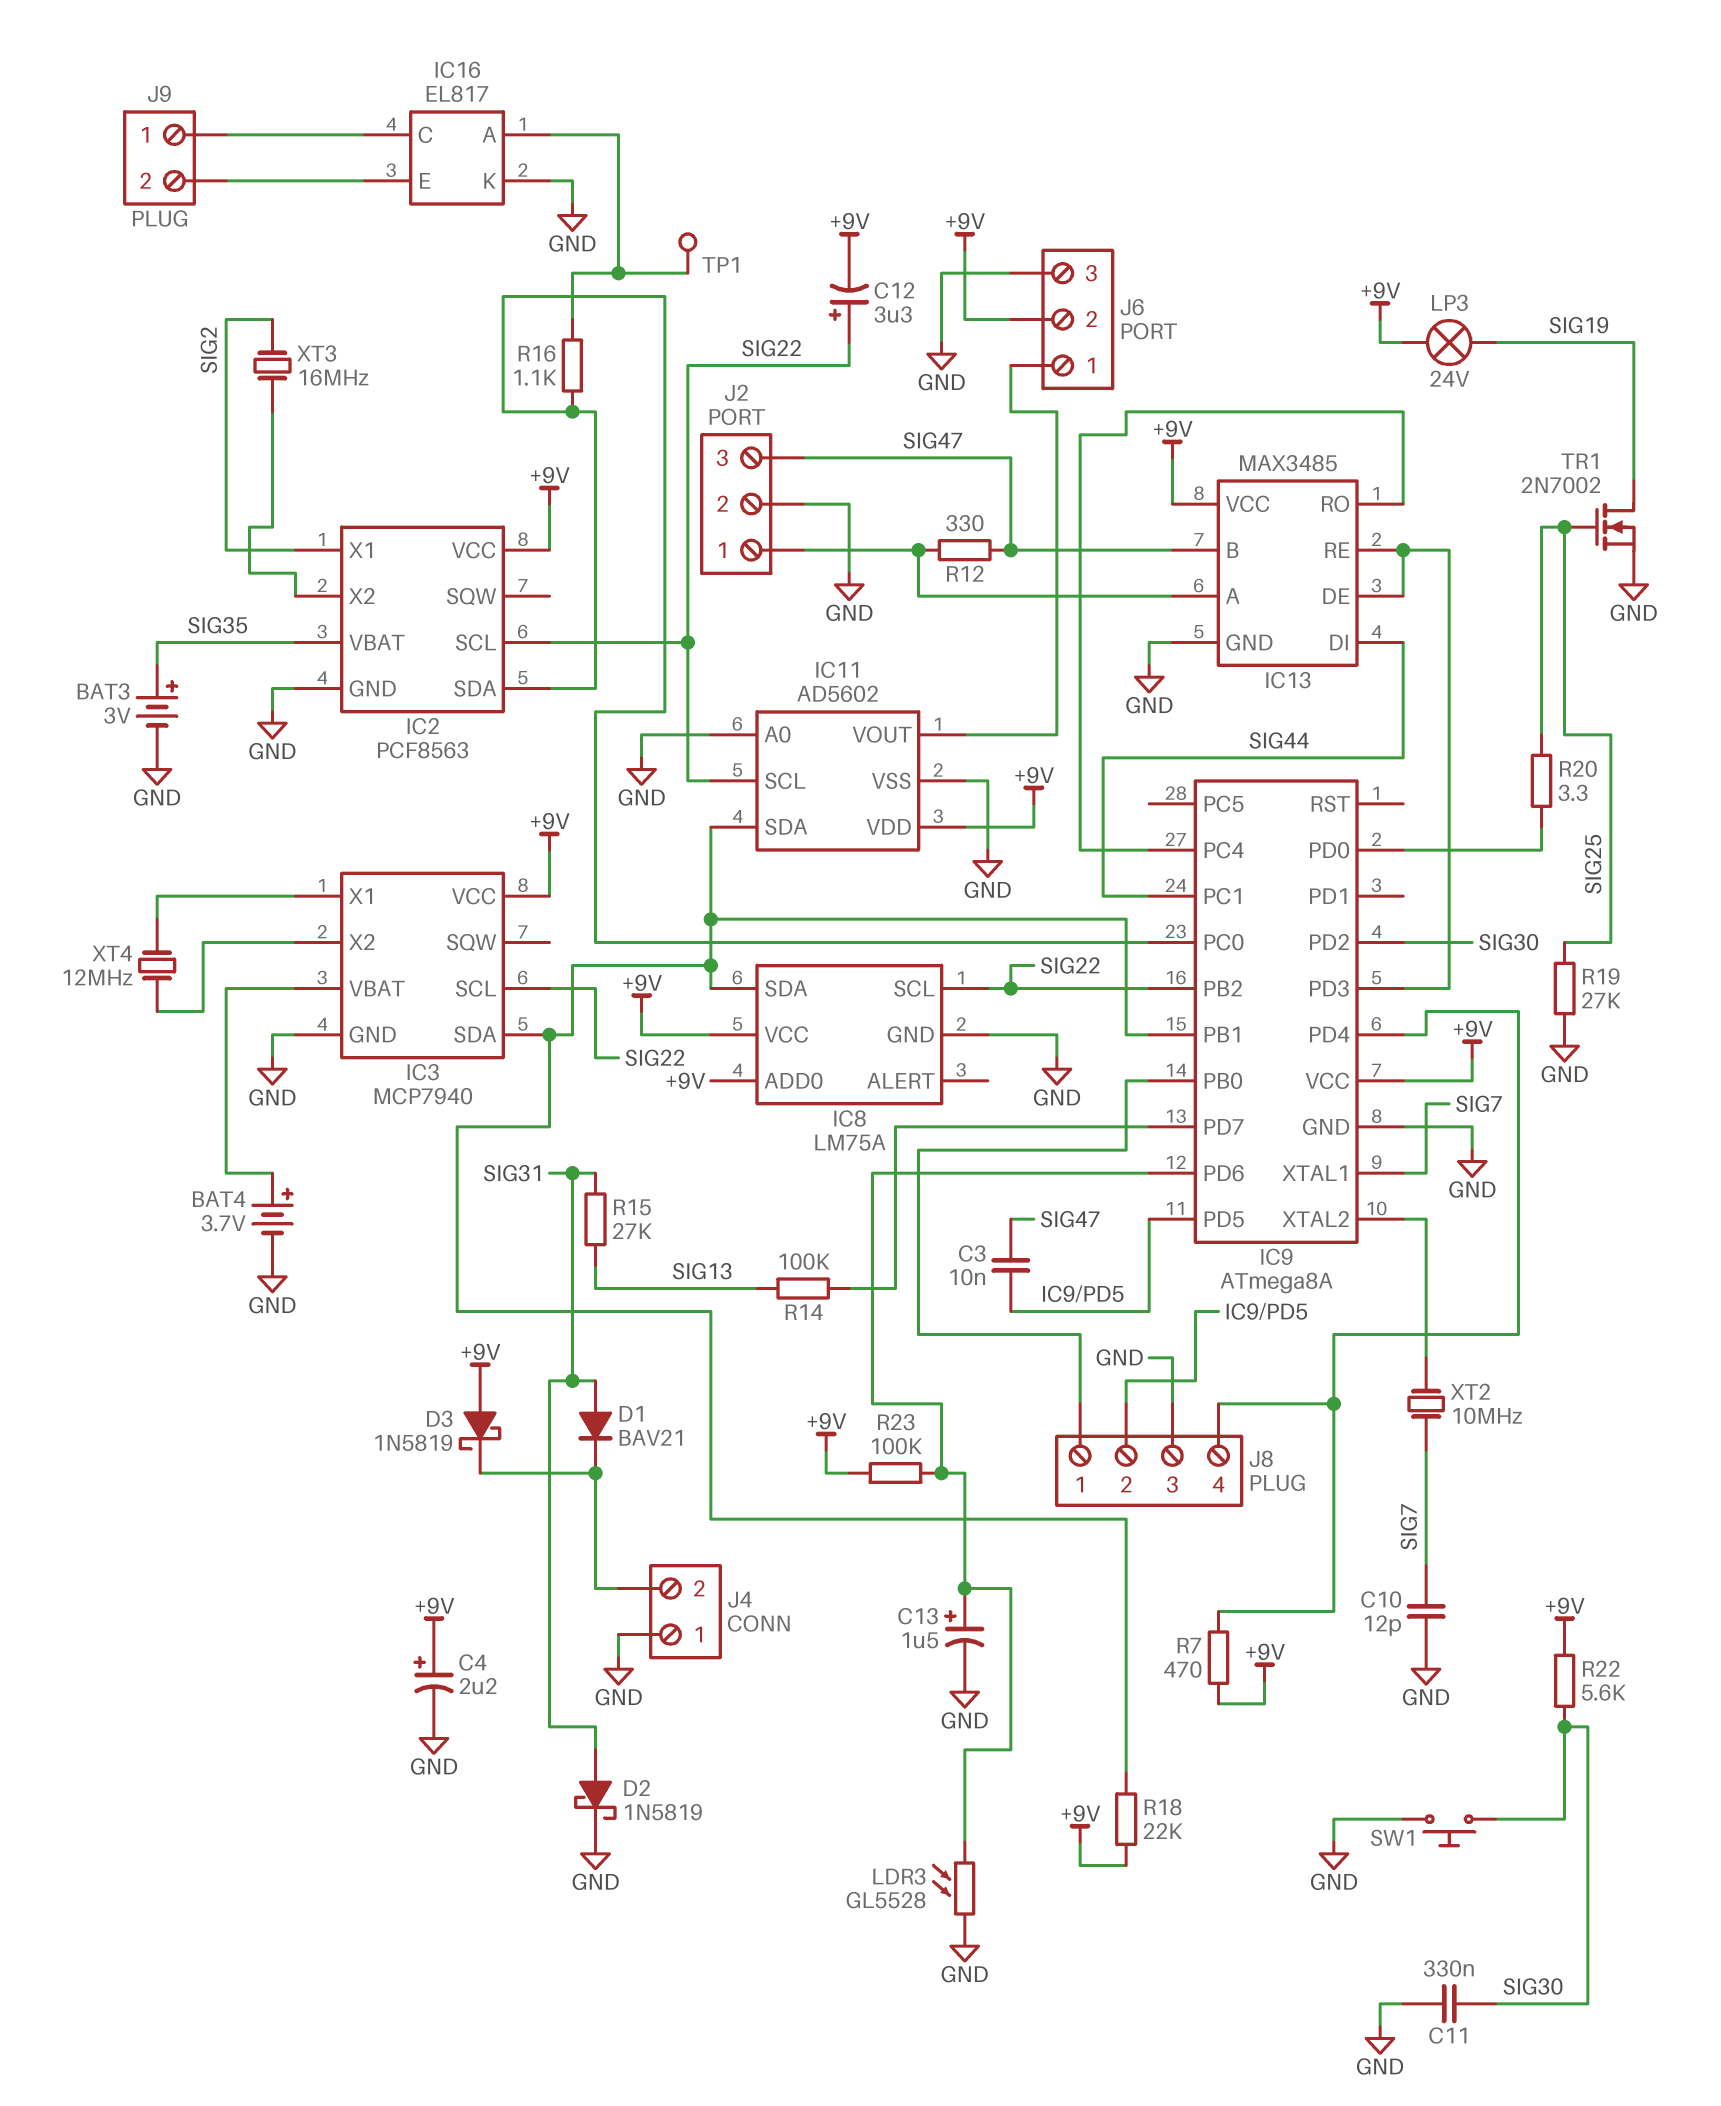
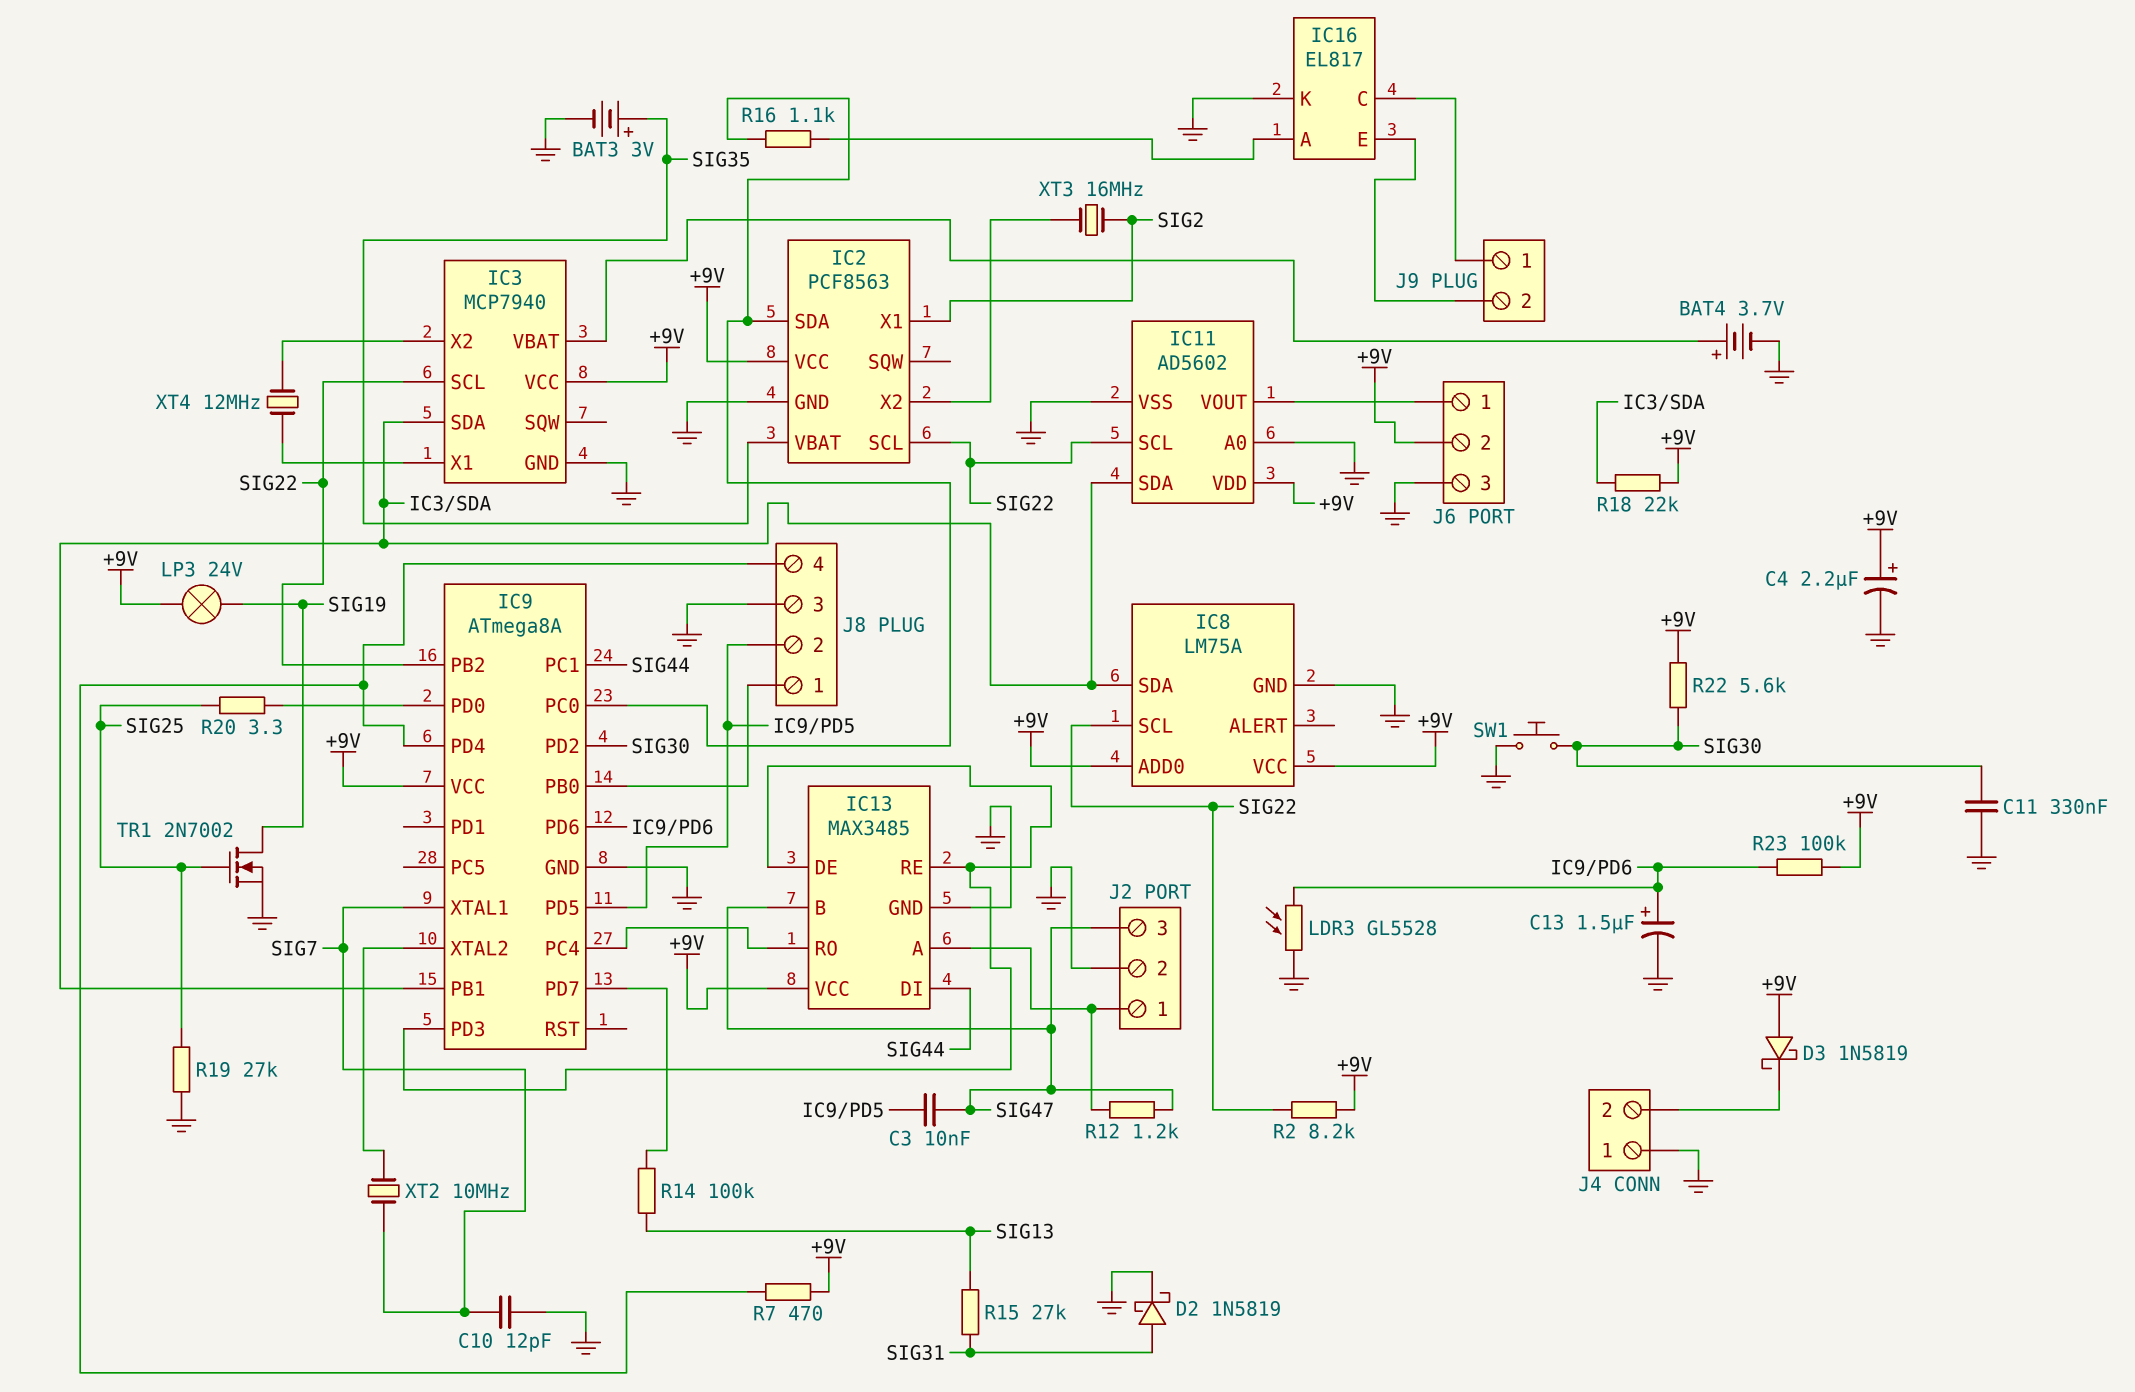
C12: 3.3uF (plus SIG22, minus +9V) -> none
D1: diode BAV21 (A SIG31, K J4/2) -> none
R2: none -> 8.2k (+9V, SIG22)
R12: 330 (IC13/A, SIG47) -> 1.2k (IC13/A, SIG47)
TP1: test point (IC16/A) -> none

